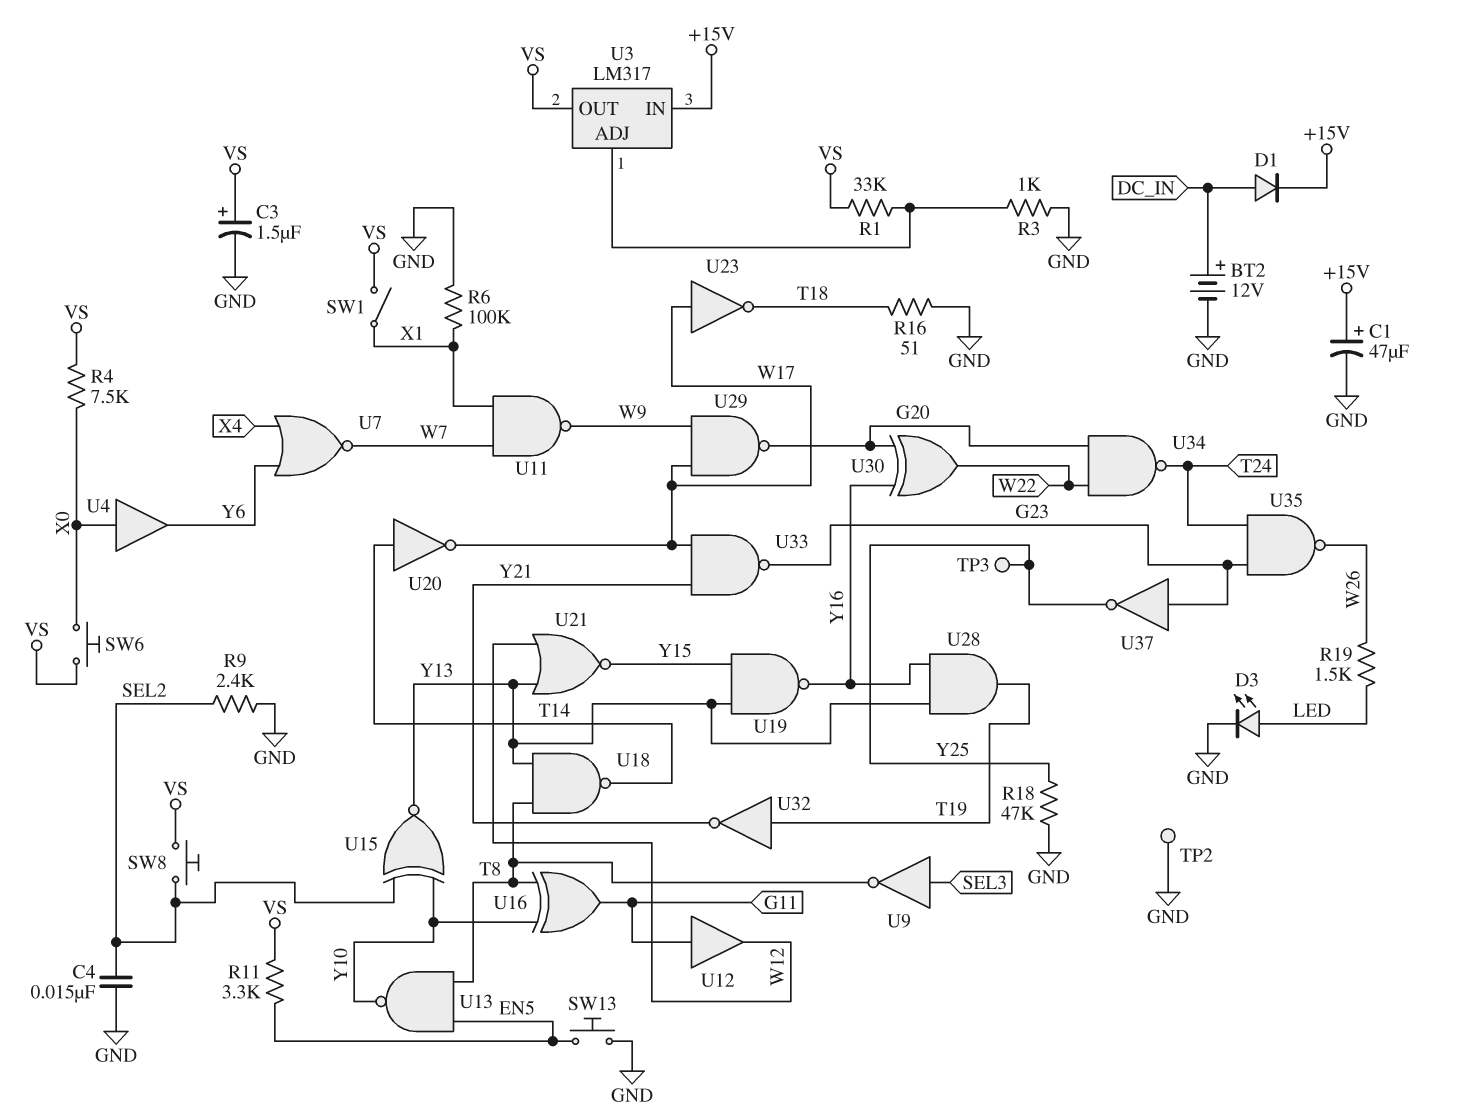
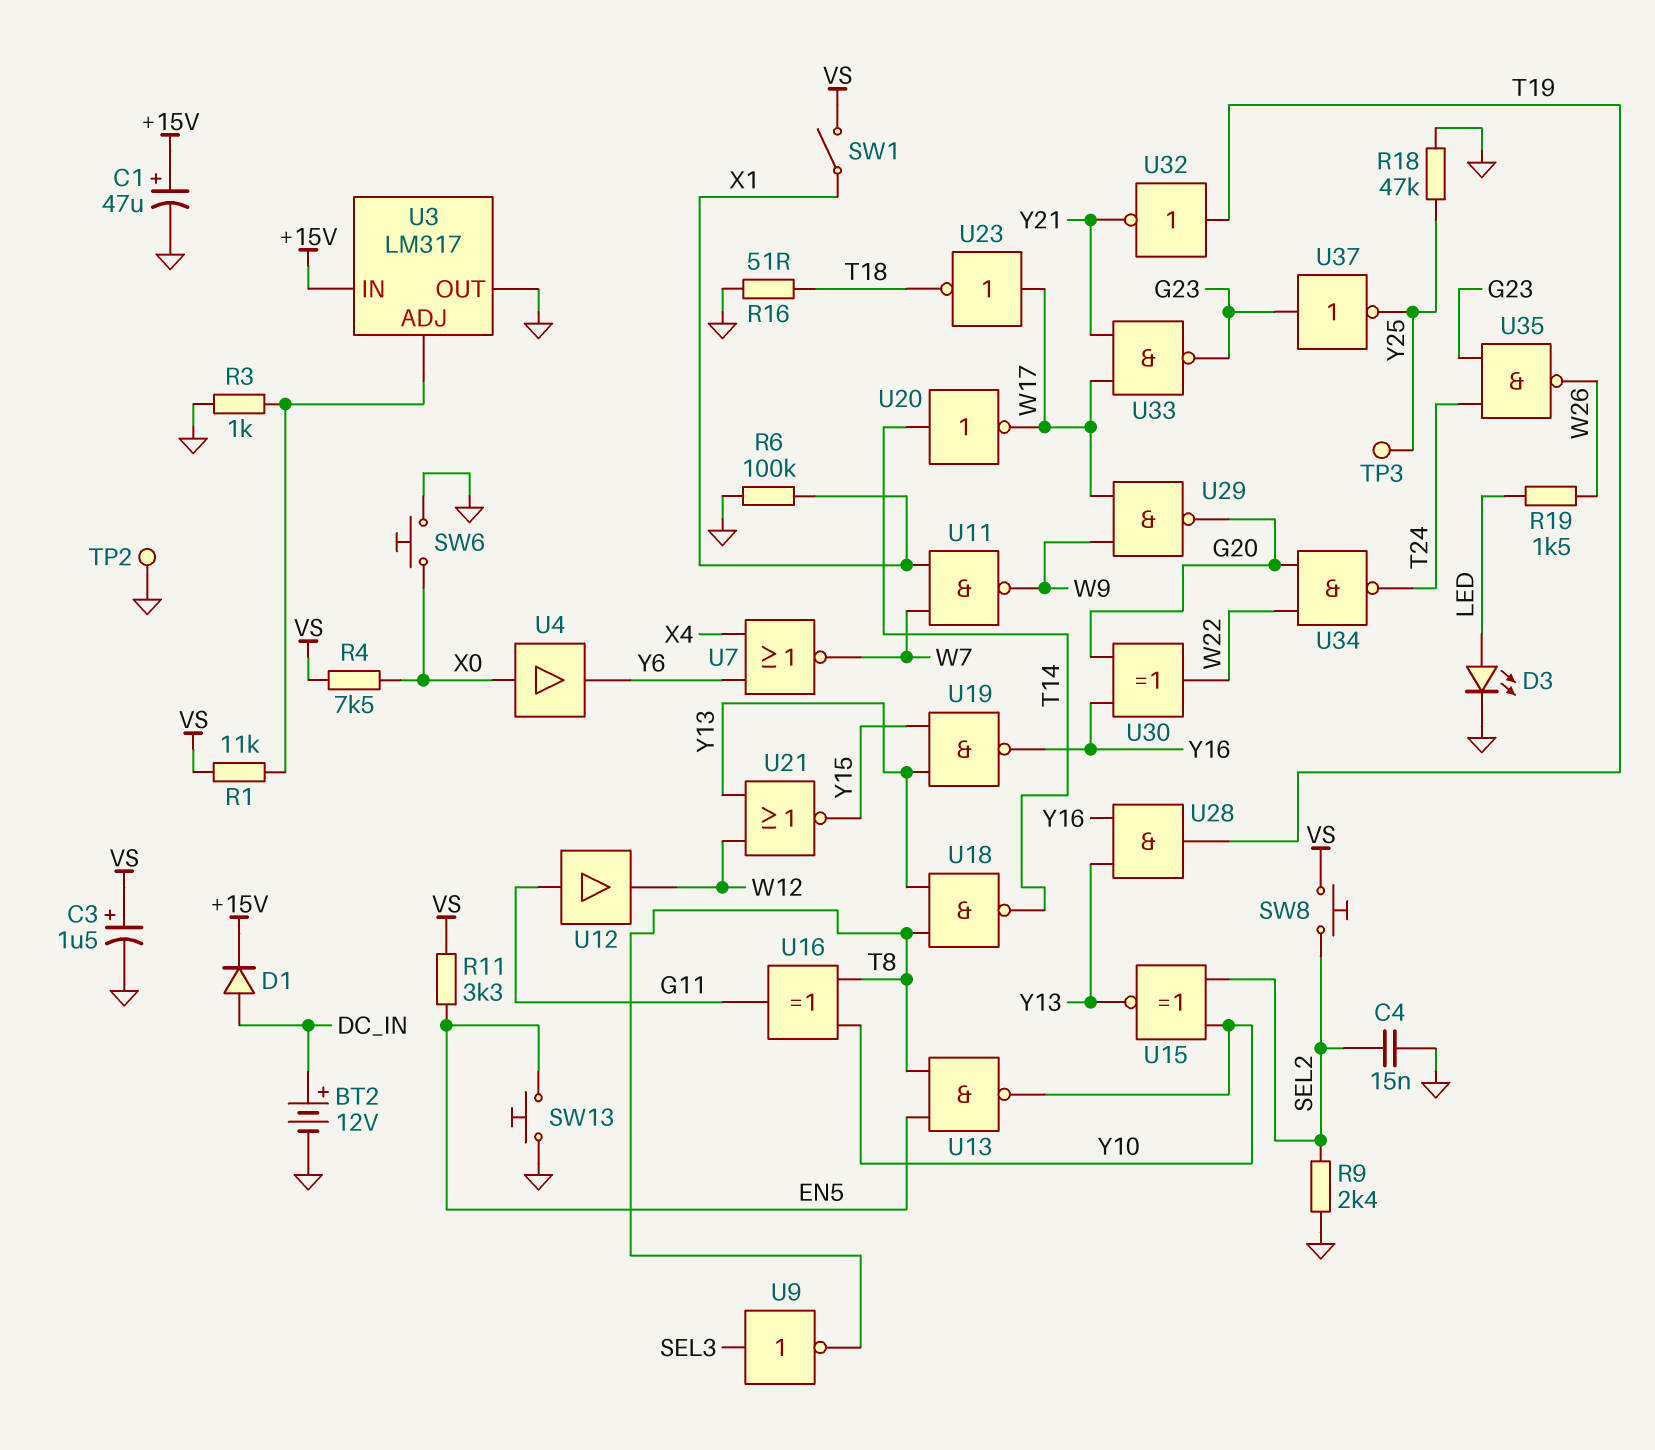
R1: 33k (U3/ADJ, VS) -> 11k (U3/ADJ, VS)
SW6: button (VS, X0) -> button (GND, X0)
U3 pin OUT: VS -> GND

